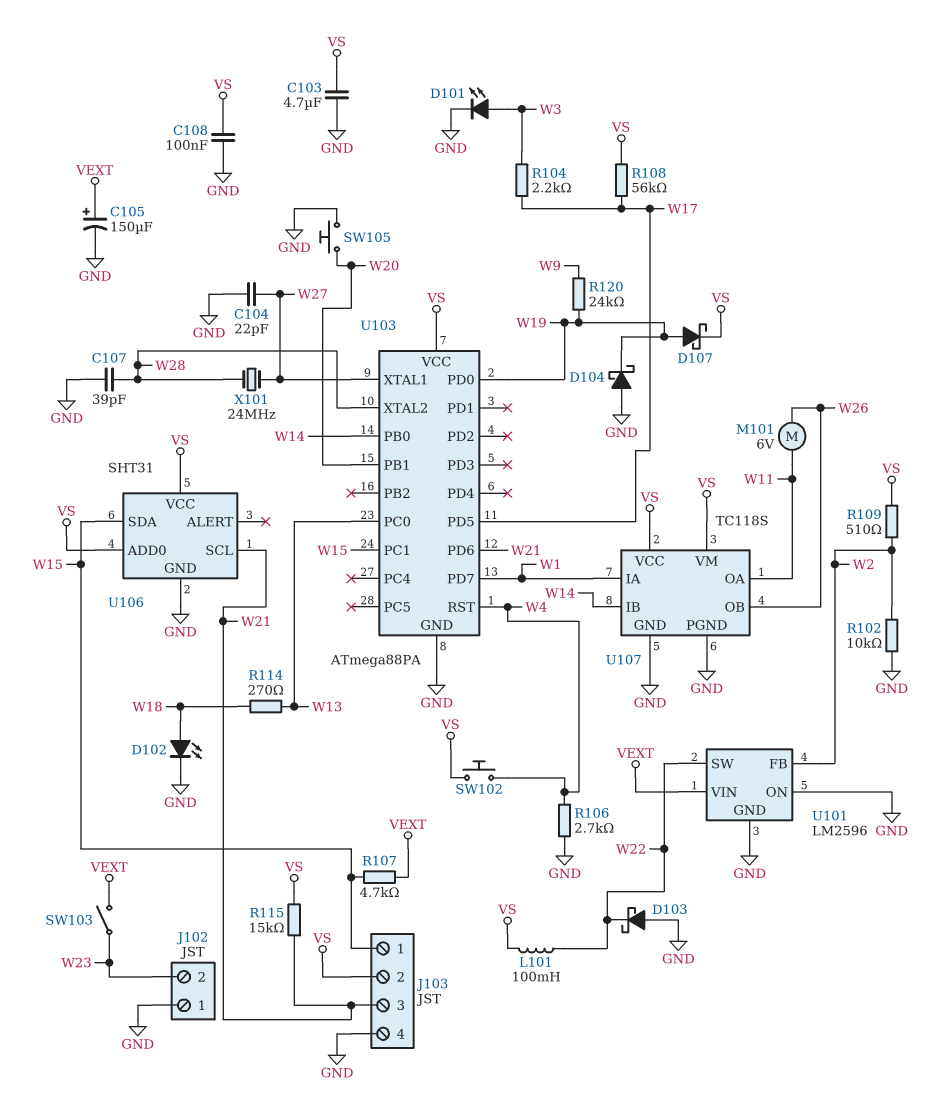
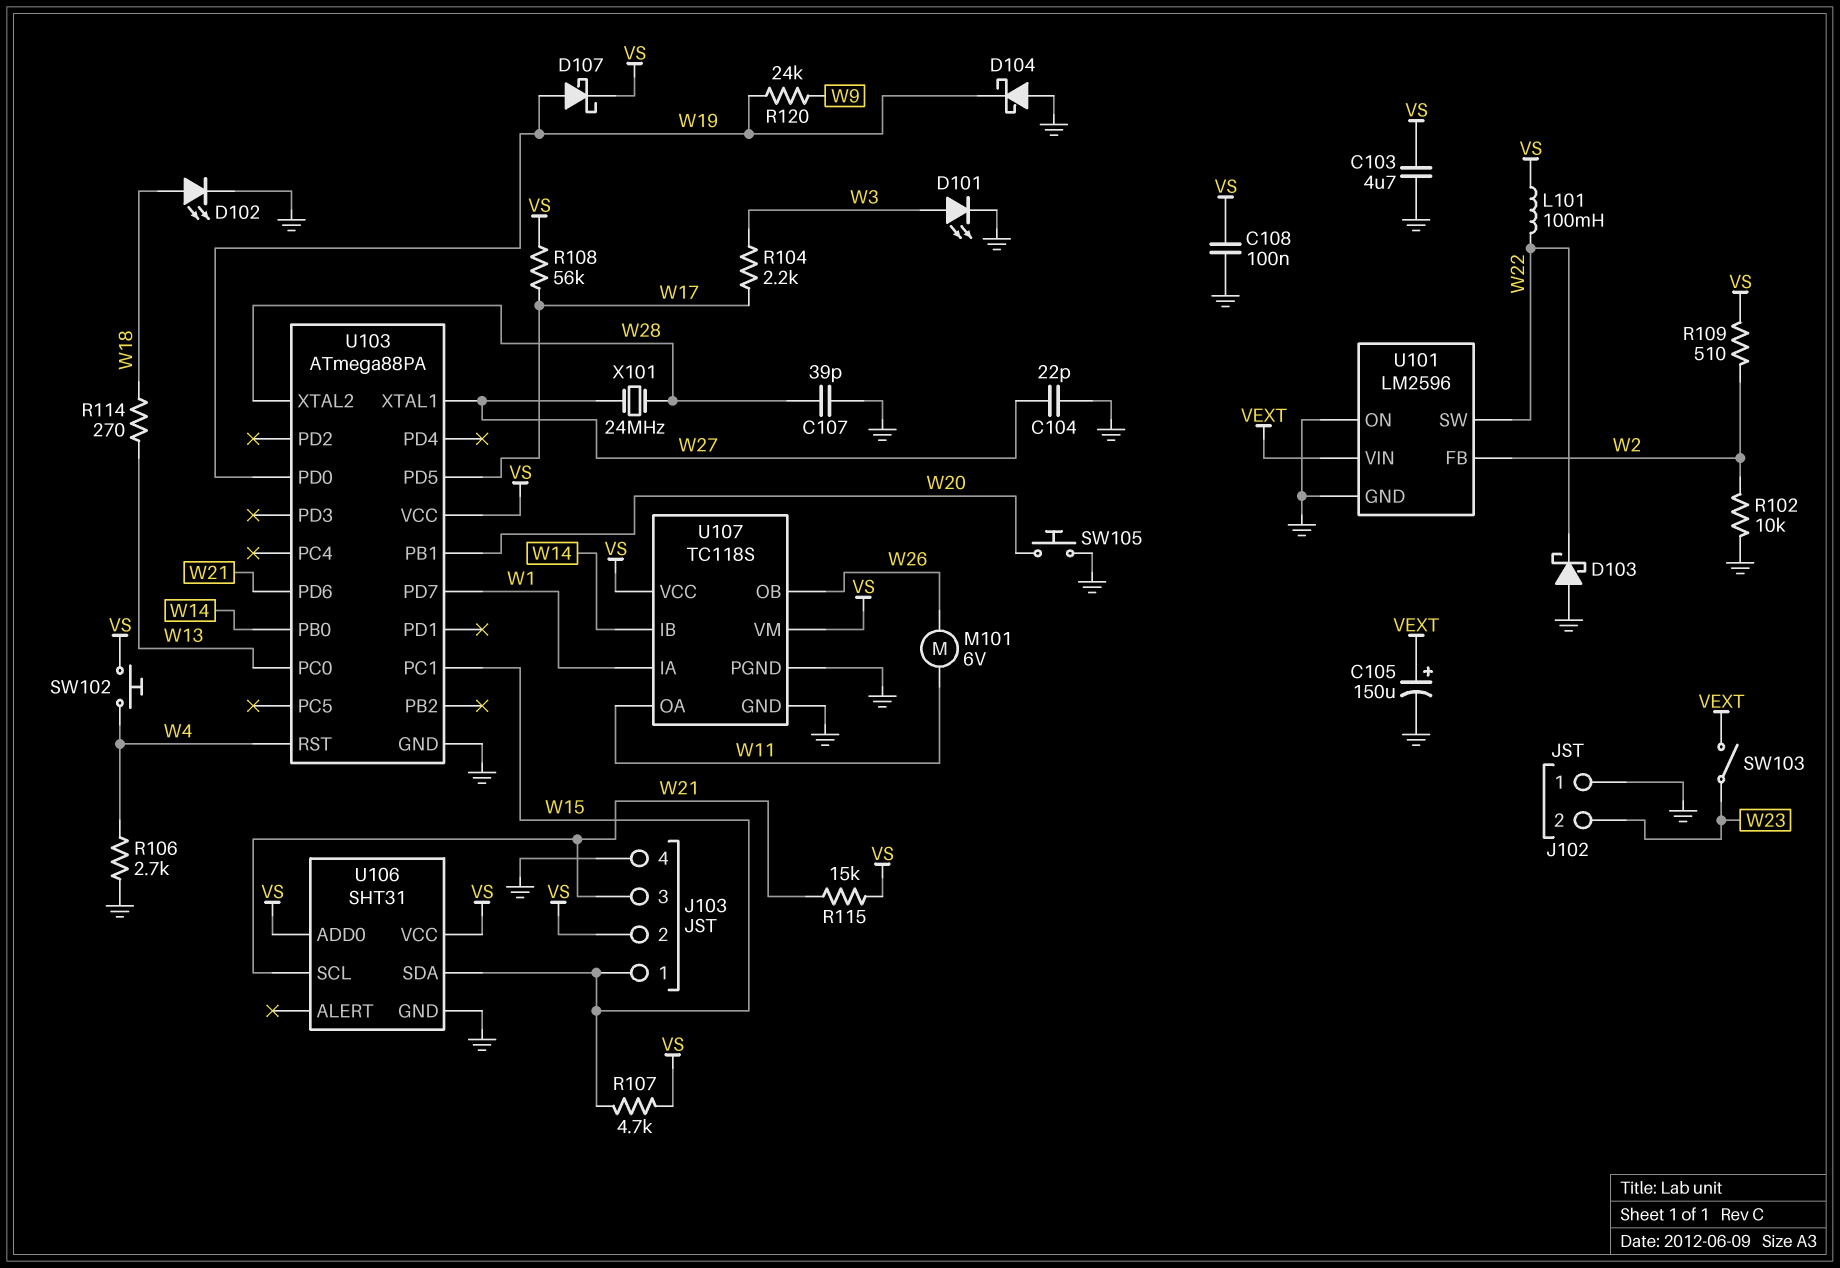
R107: 4.7k (VEXT, W15) -> 4.7k (VS, W15)

